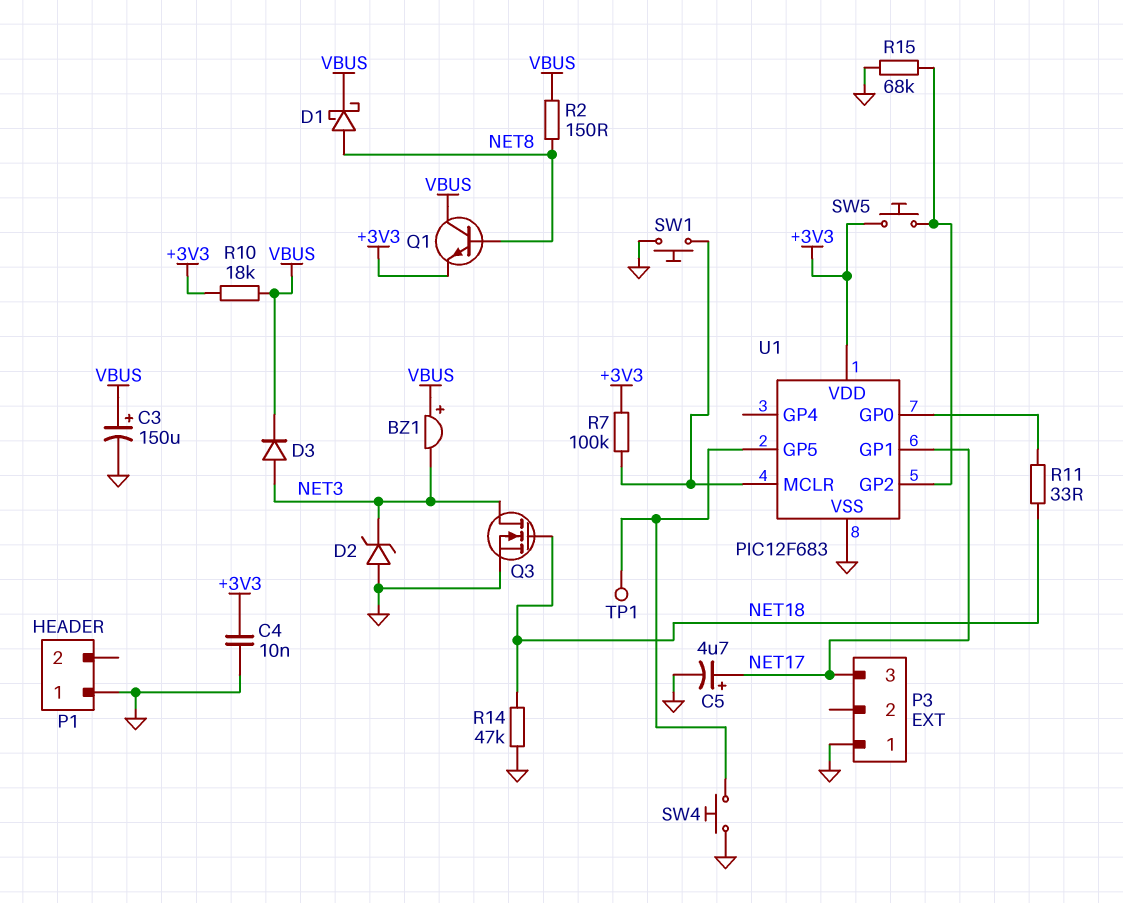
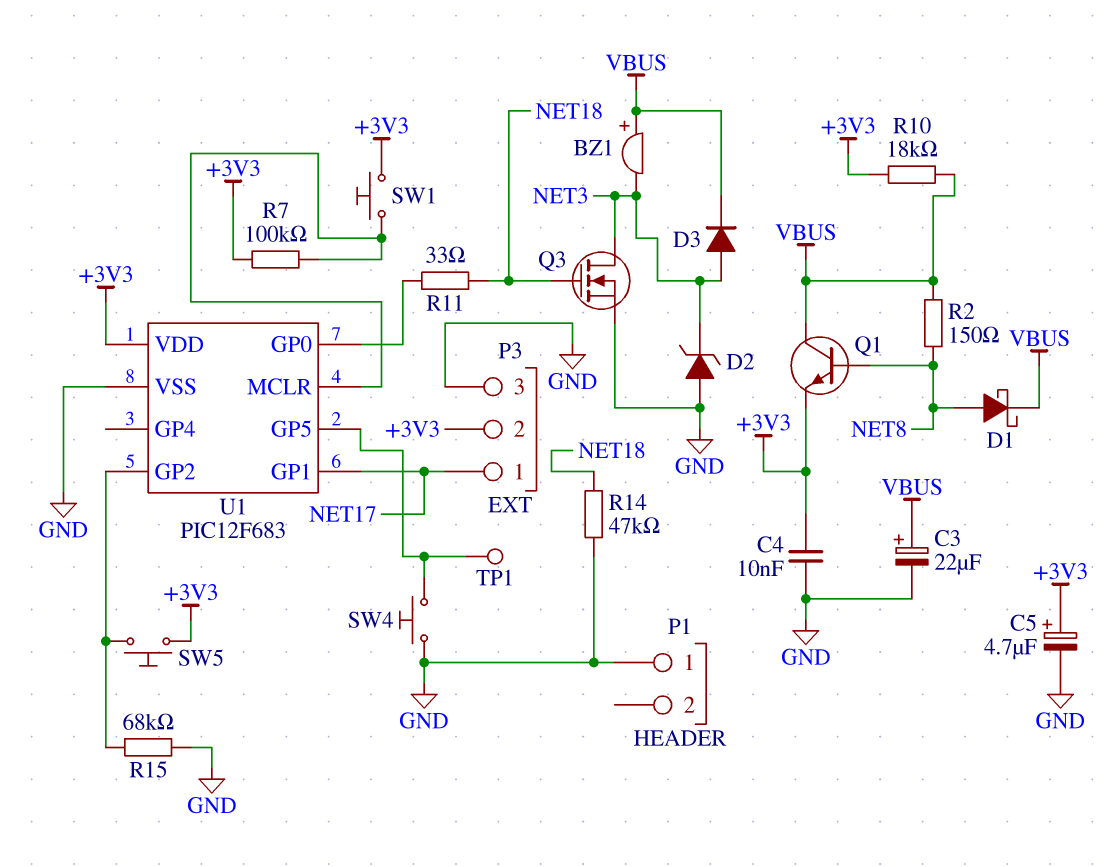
C3: 150uF (plus VBUS, minus GND) -> 22uF (plus VBUS, minus GND)
C5: 4.7uF (plus NET17, minus GND) -> 4.7uF (plus +3V3, minus GND)
P3 pin 1: GND -> NET17
P3 pin 2: none -> +3V3
P3 pin 3: NET17 -> GND
SW1: button (GND, U1/MCLR) -> button (+3V3, U1/MCLR)

